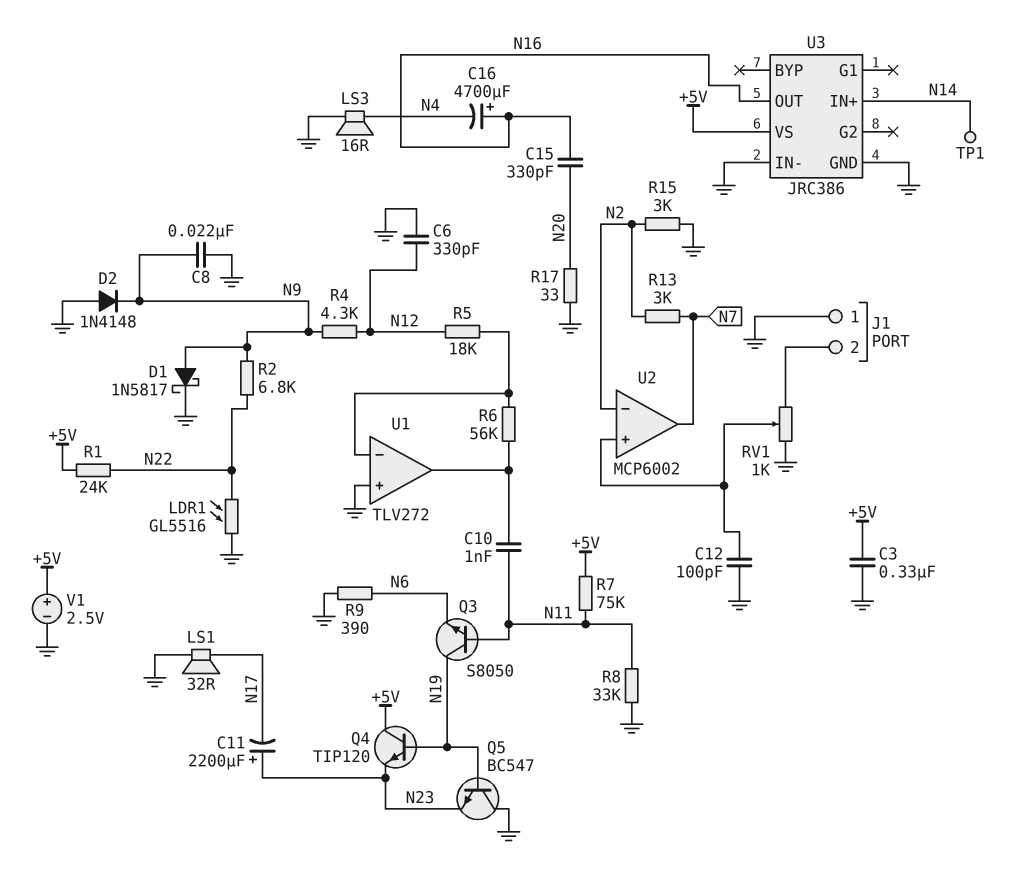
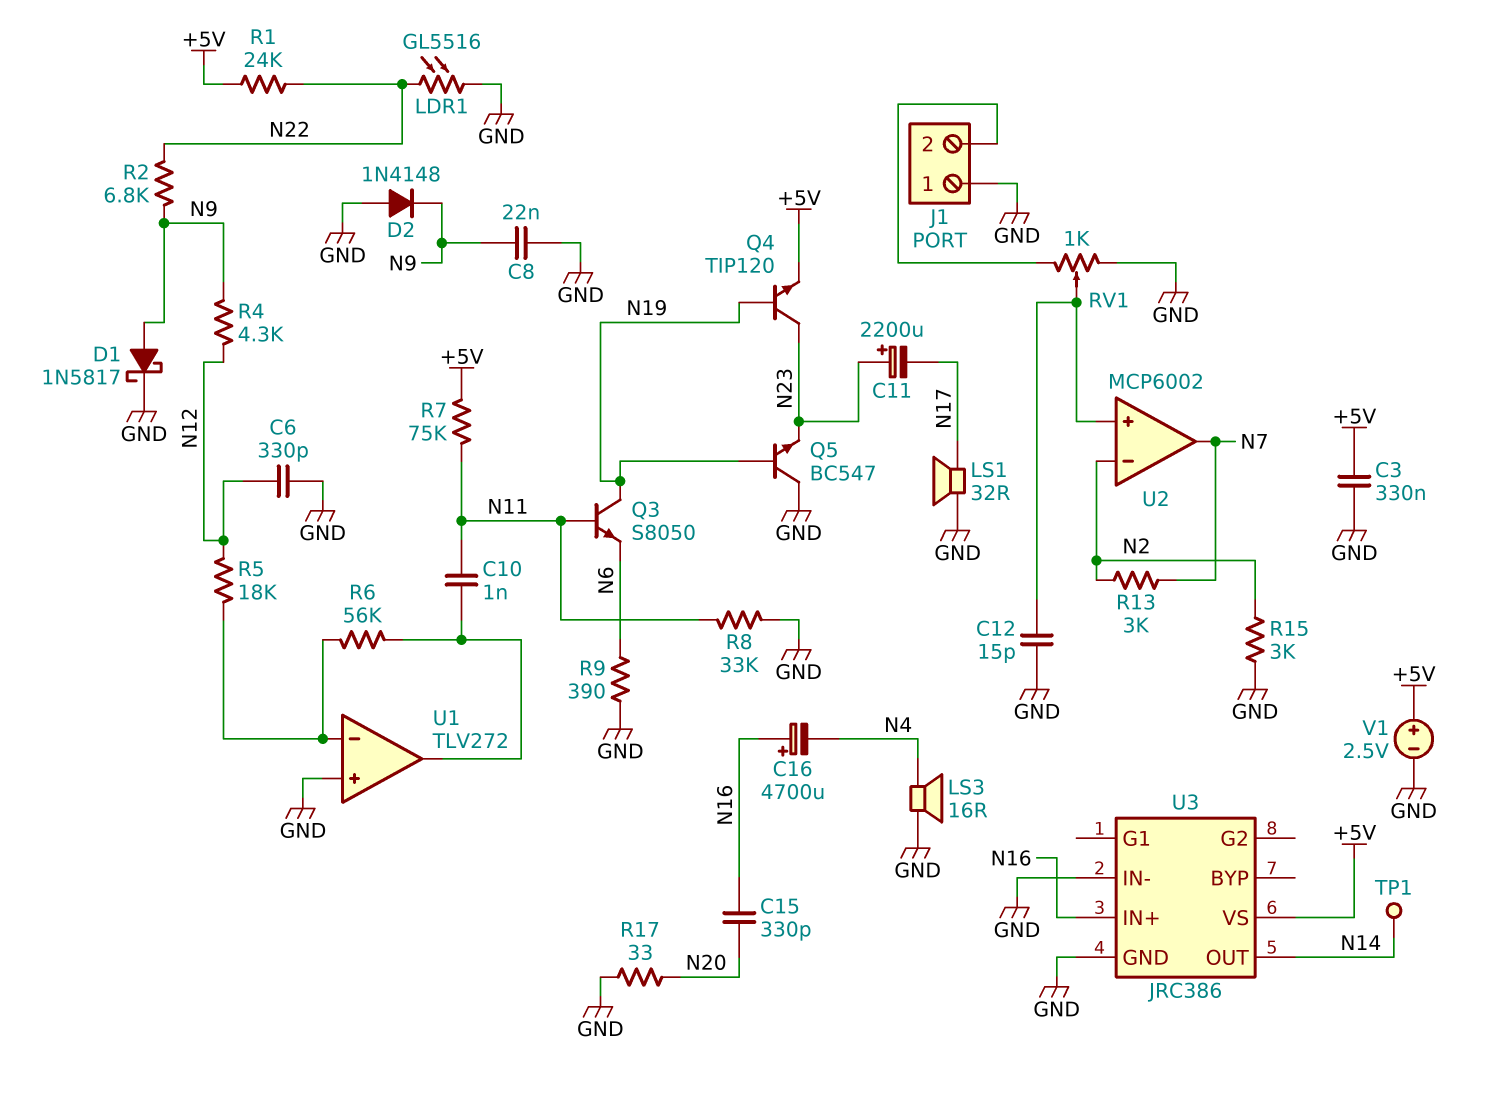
C12: 100pF (GND, U2/in+) -> 15pF (GND, U2/in+)
Q4: NPN TIP120 (B N19, C +5V, E N23) -> NPN TIP120 (B N19, C N23, E +5V)
U3 pin IN+: N14 -> N16
U3 pin OUT: N16 -> N14

